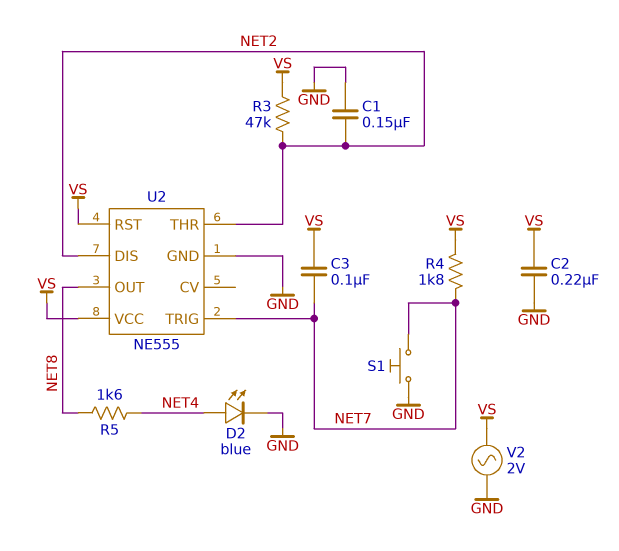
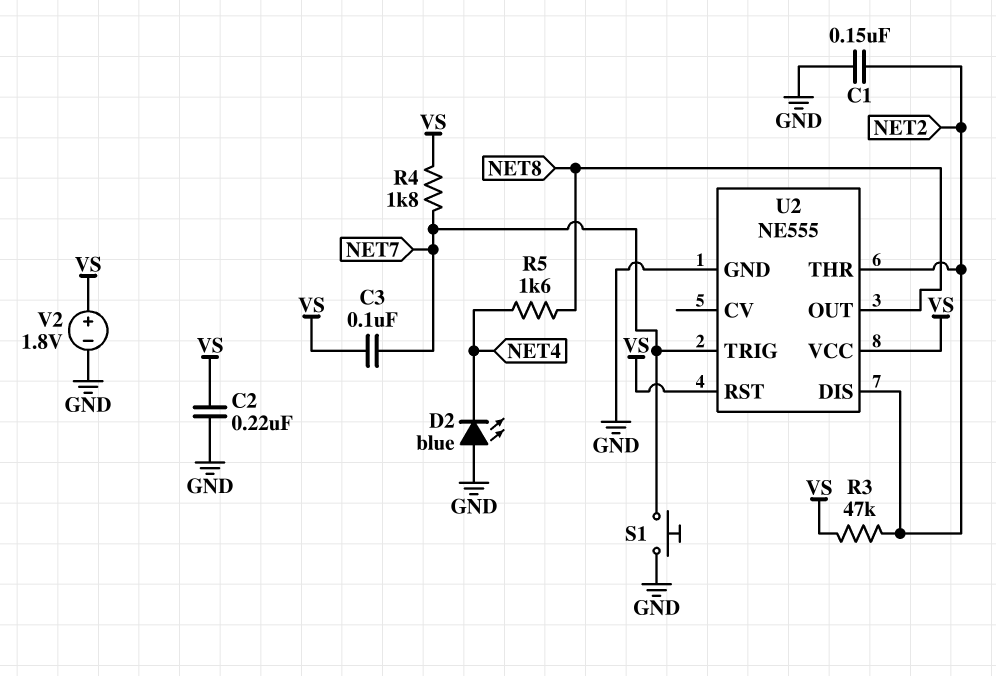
D2: LED blue (A NET4, K GND) -> LED blue (A GND, K NET4)
V2: AC 2V (GND, VS) -> 1.8V (plus VS, minus GND)

